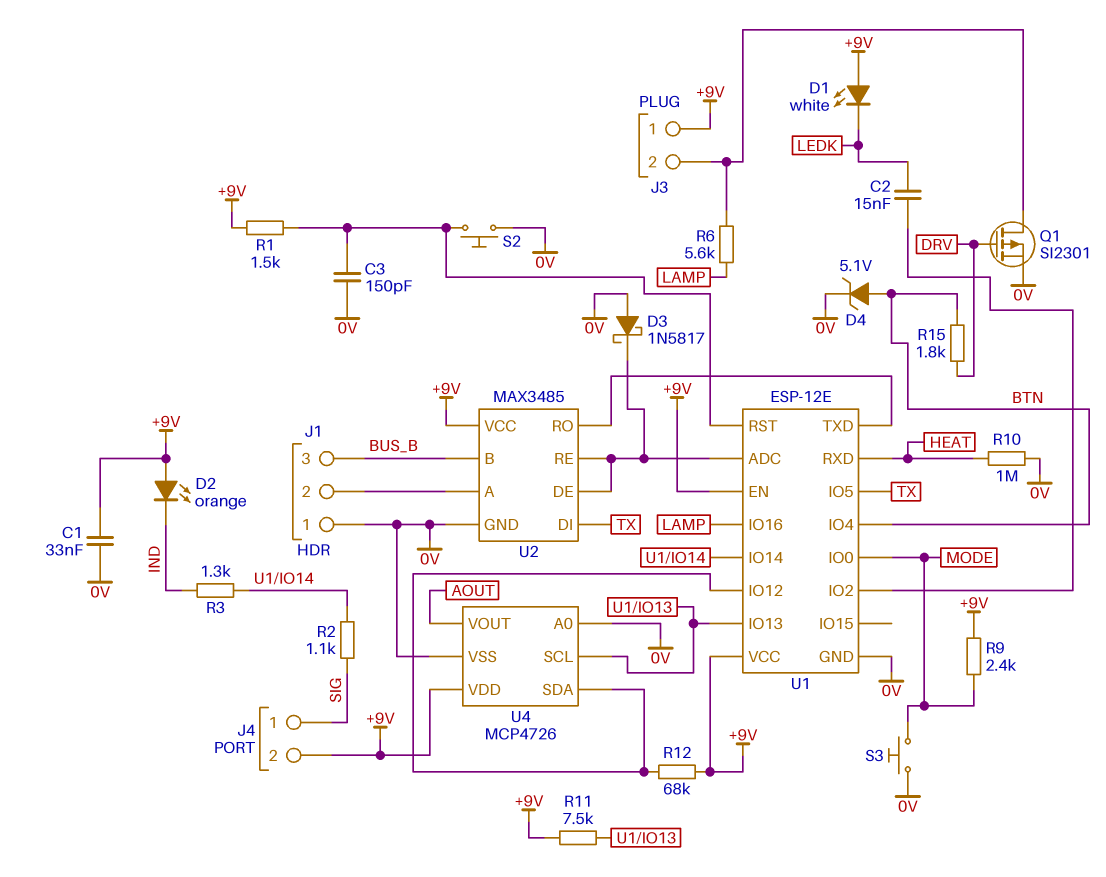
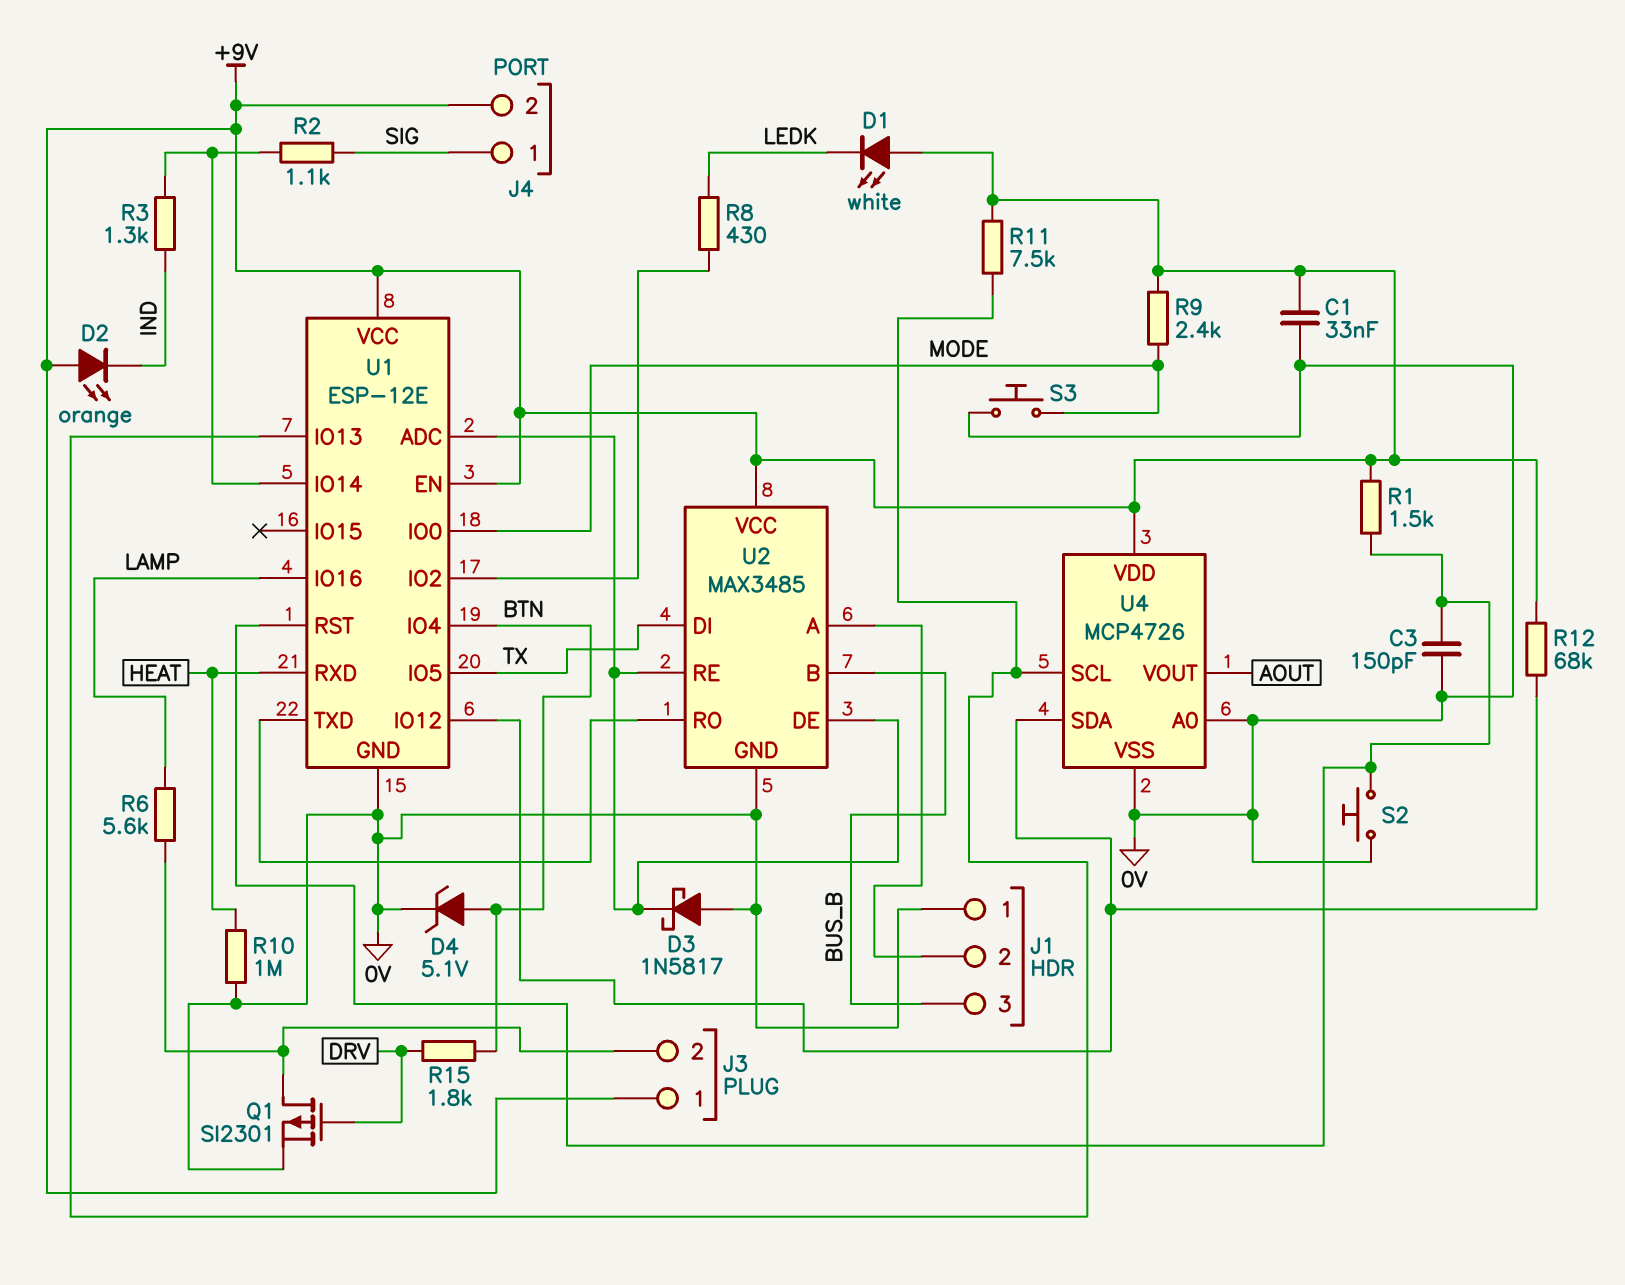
C2: 15nF (LEDK, U1/IO2) -> none
R8: none -> 430 (LEDK, U1/IO2)

